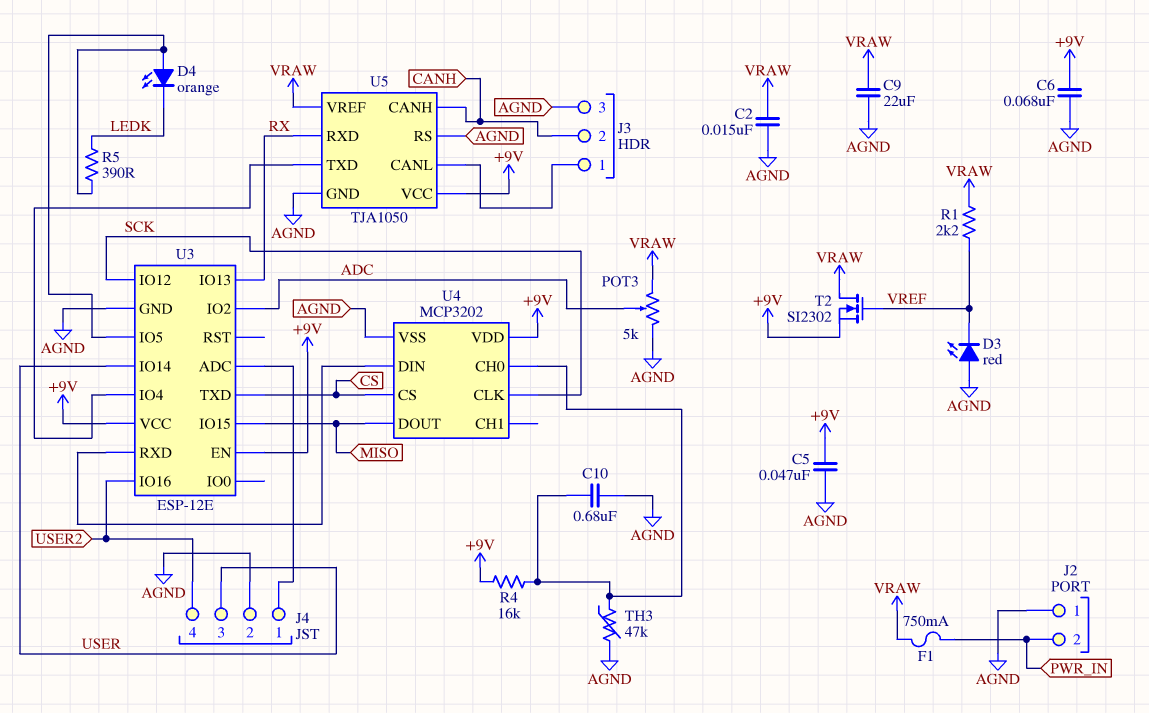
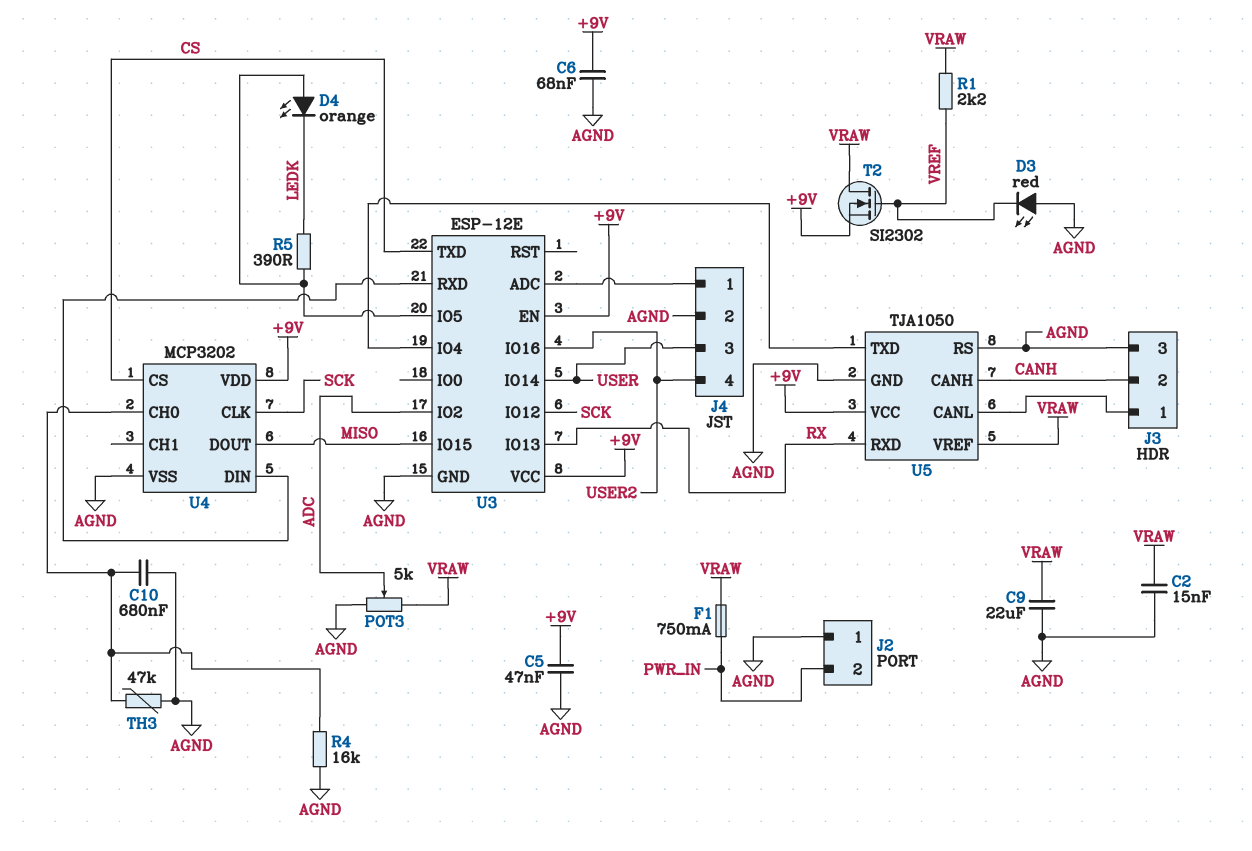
R4: 16k (+9V, U4/CH0) -> 16k (AGND, U4/CH0)

